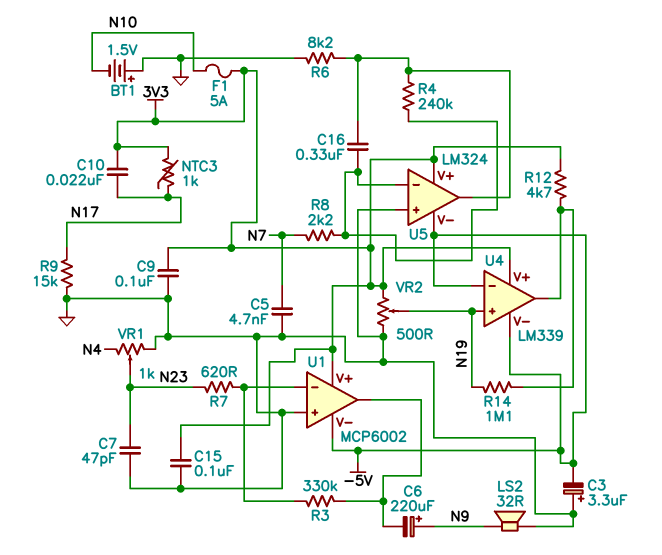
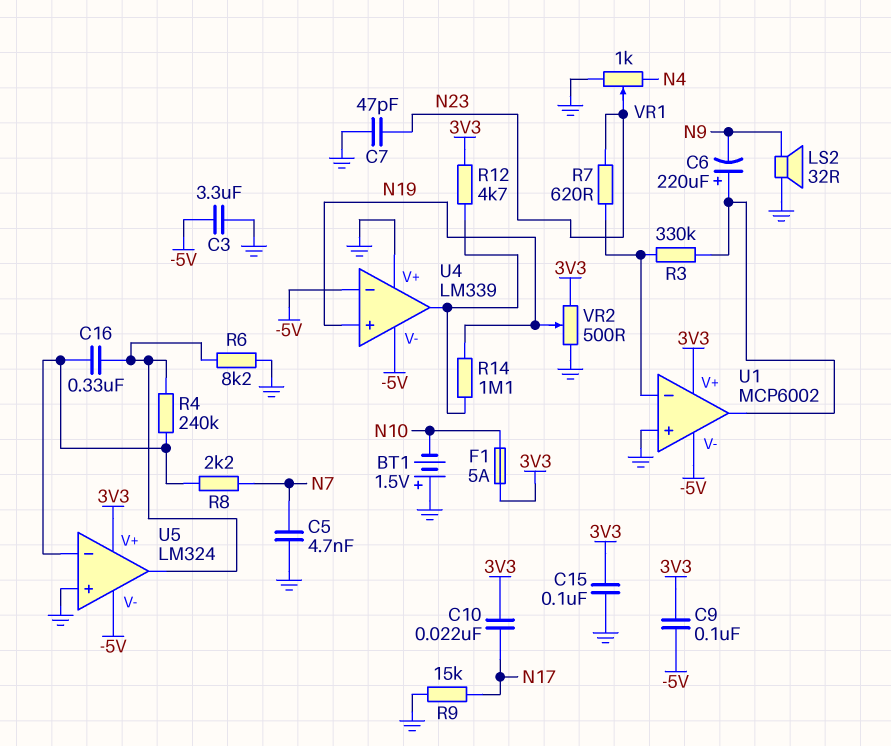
C3: 3.3uF (plus GND, minus -5V) -> 3.3uF (-5V, GND)
C6: 220uF (plus N9, minus U1/out) -> 220uF (plus U1/out, minus N9)
C9: 100nF (3V3, GND) -> 100nF (-5V, 3V3)
NTC3: 1k (3V3, N17) -> none
U4 pin V+: 3V3 -> GND

